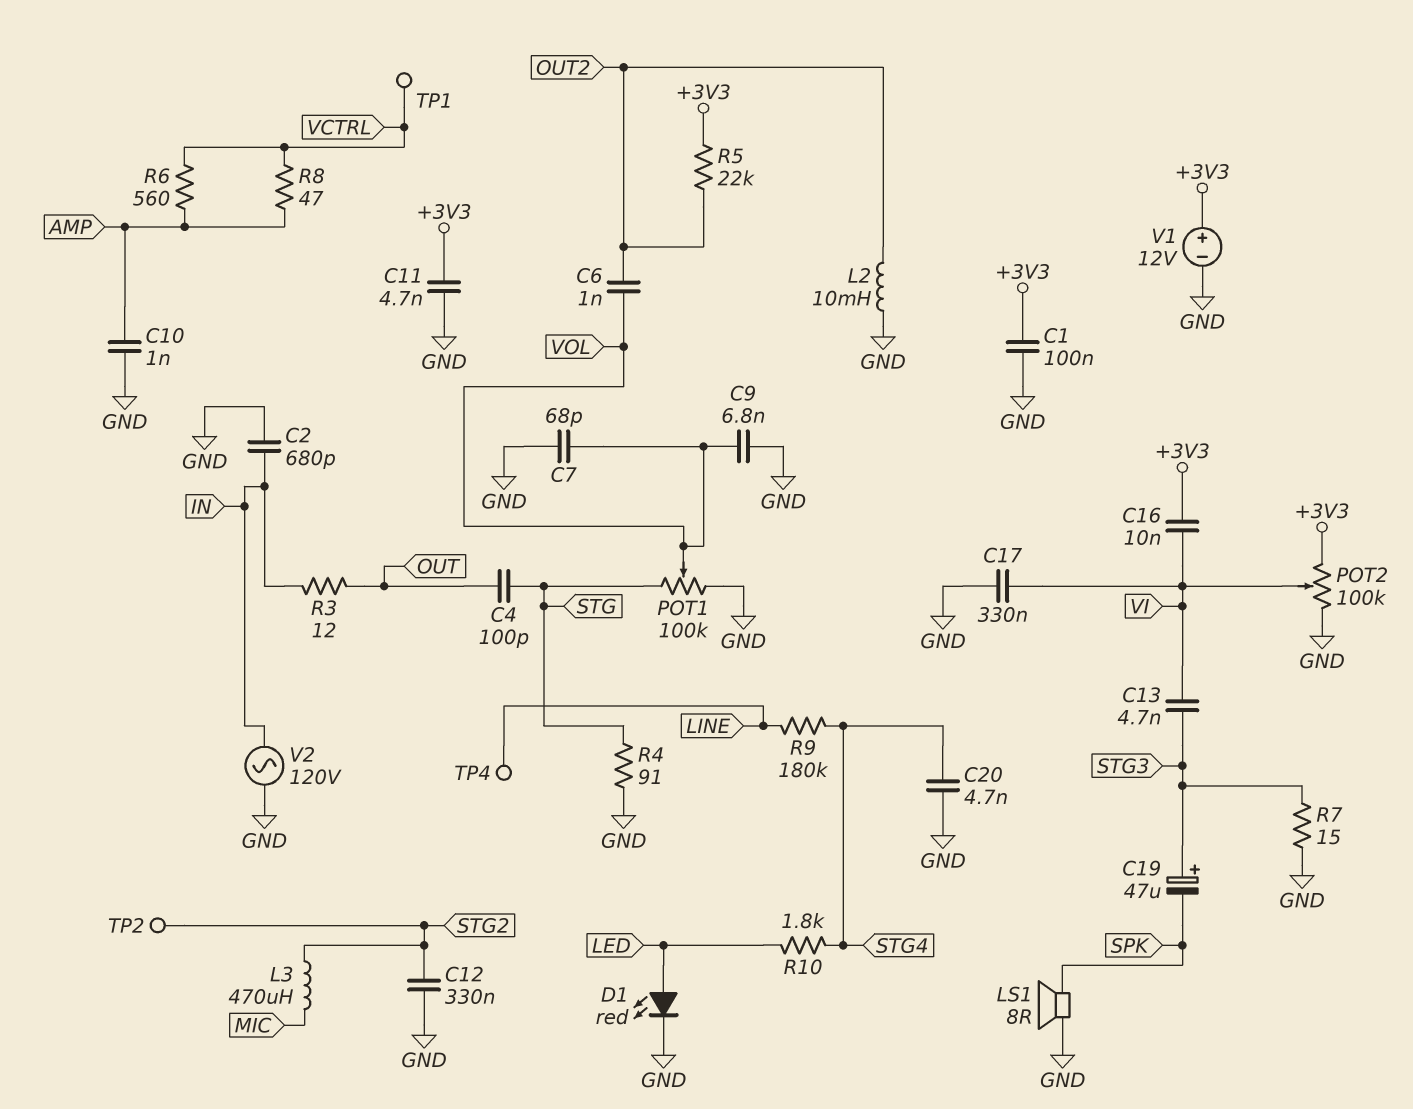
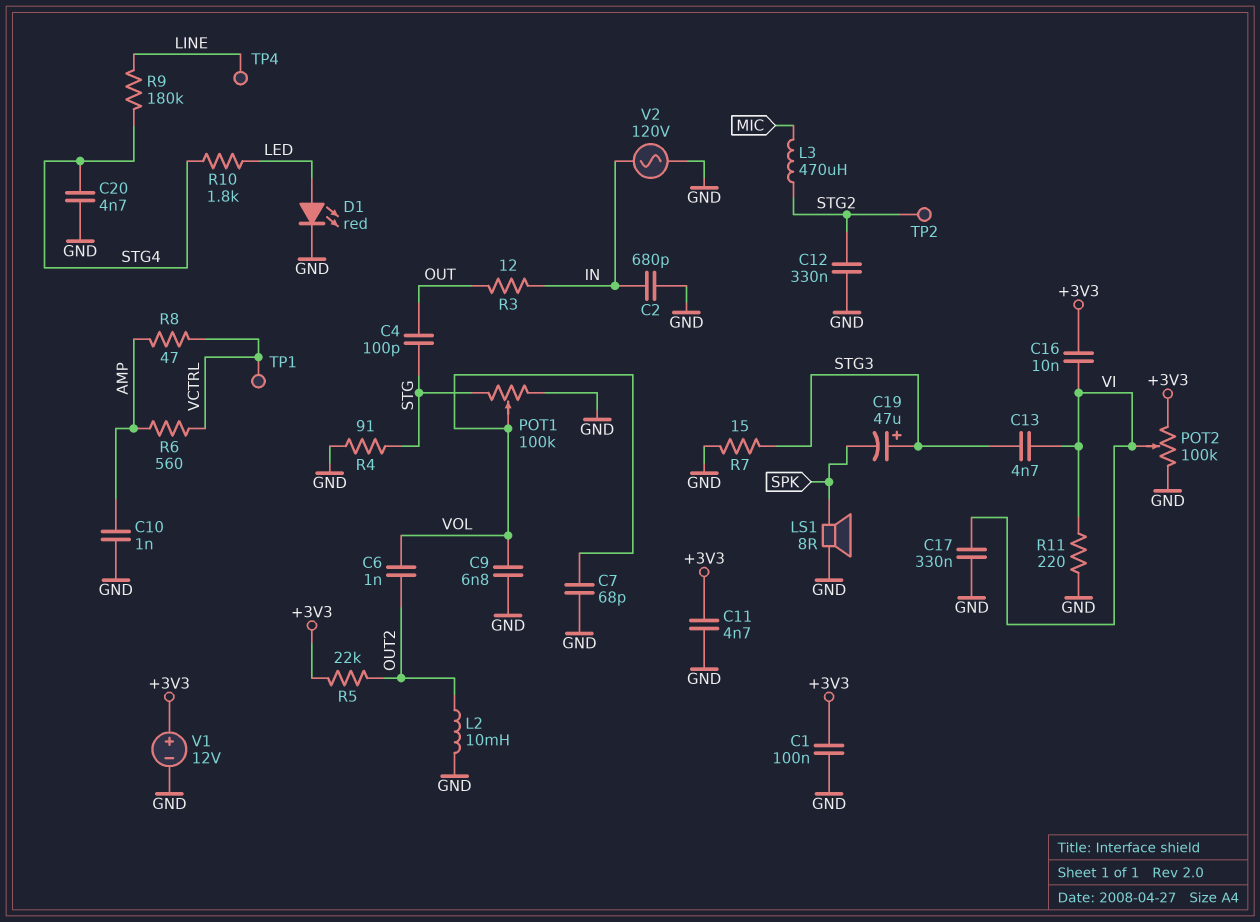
R11: none -> 220 (GND, VI)

